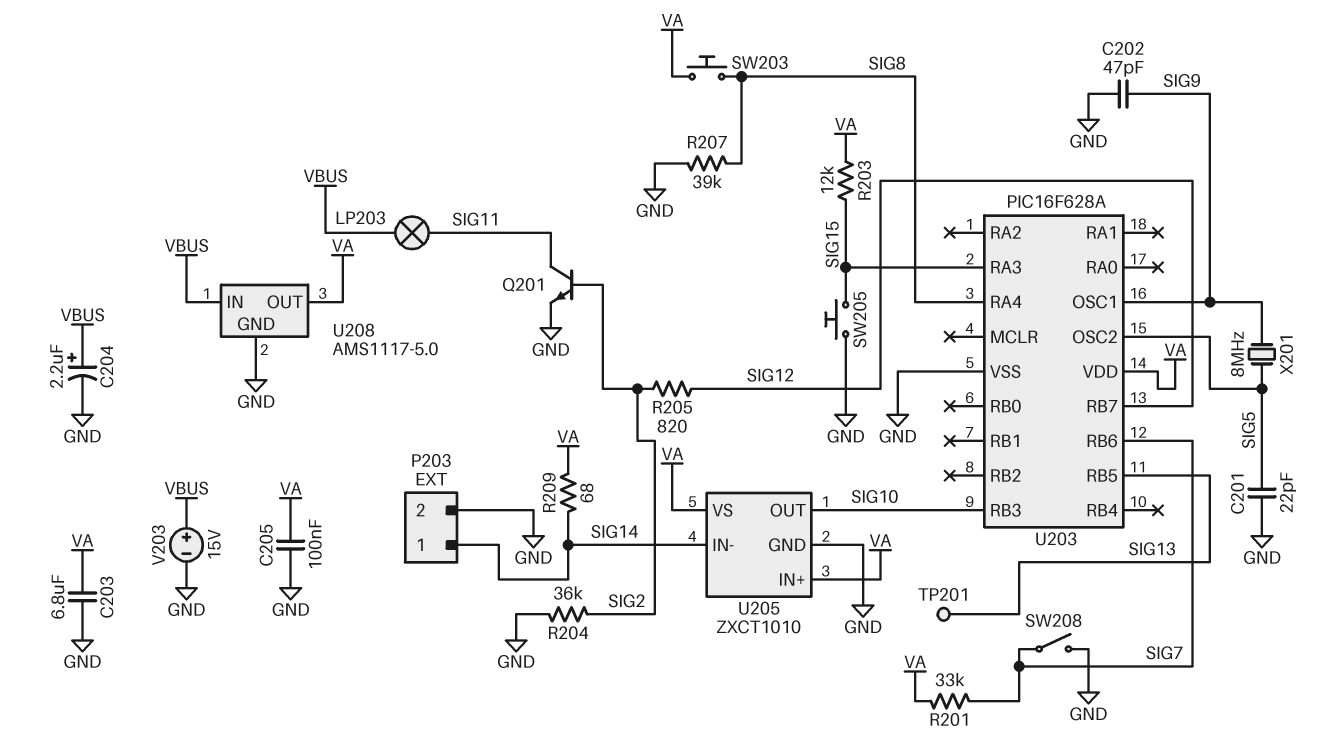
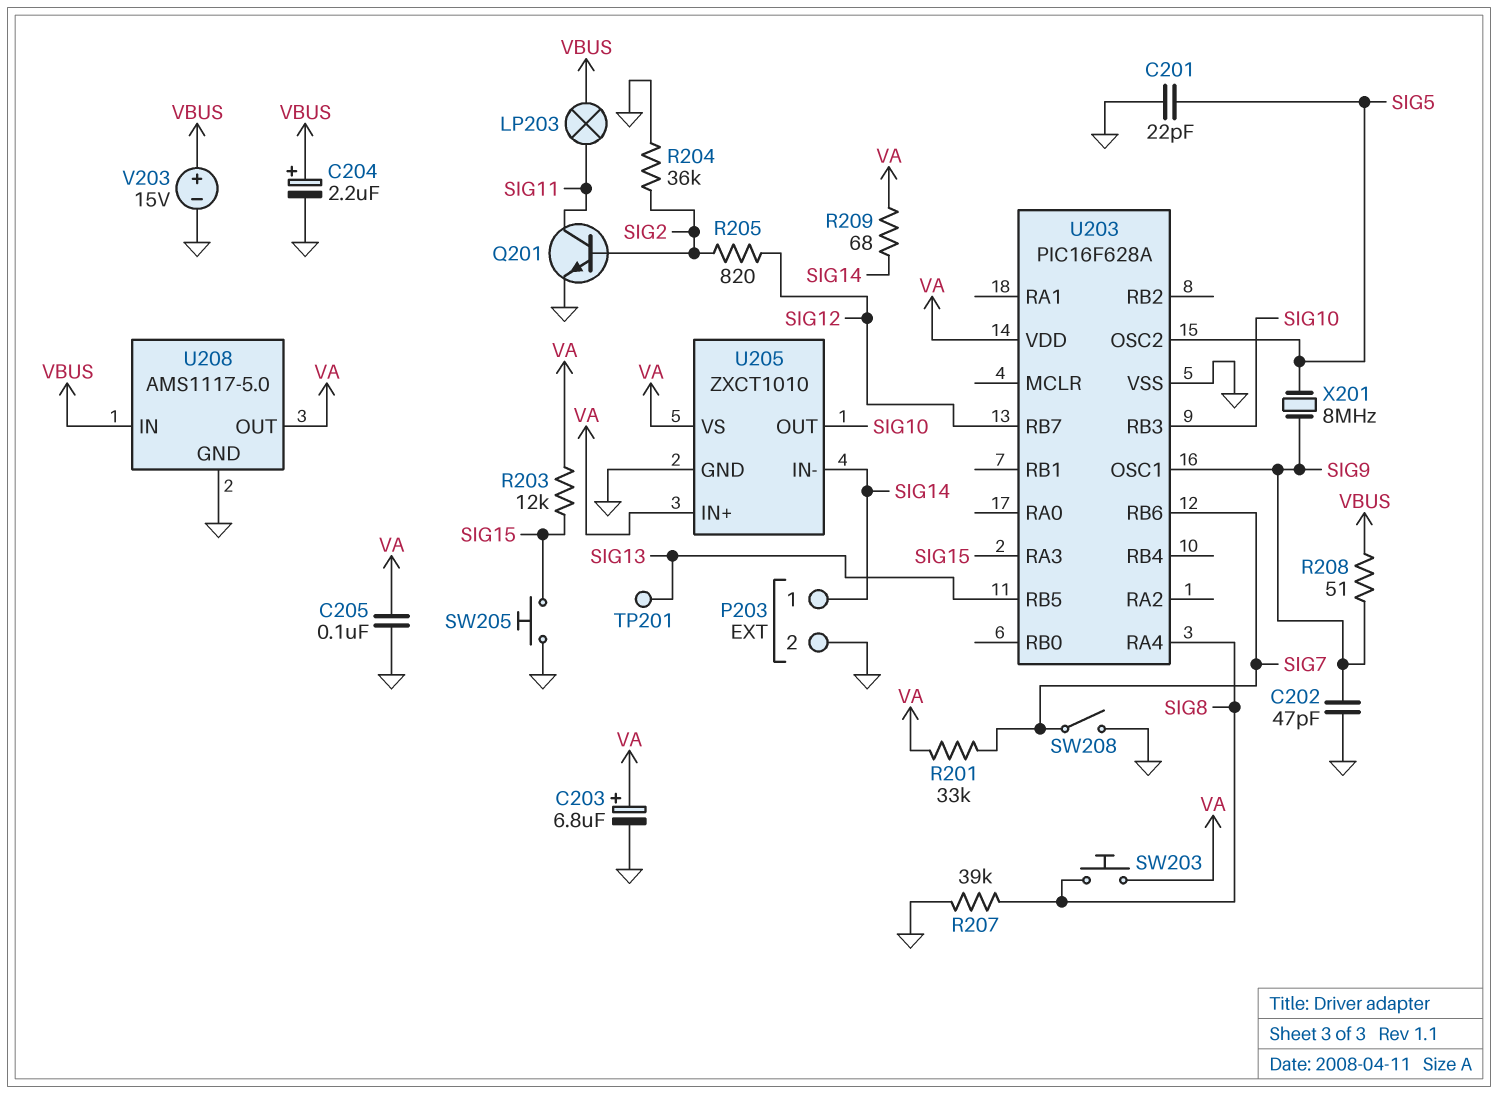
C203: 6.8uF (GND, VA) -> 6.8uF (plus VA, minus GND)
R208: none -> 51 (SIG9, VBUS)

